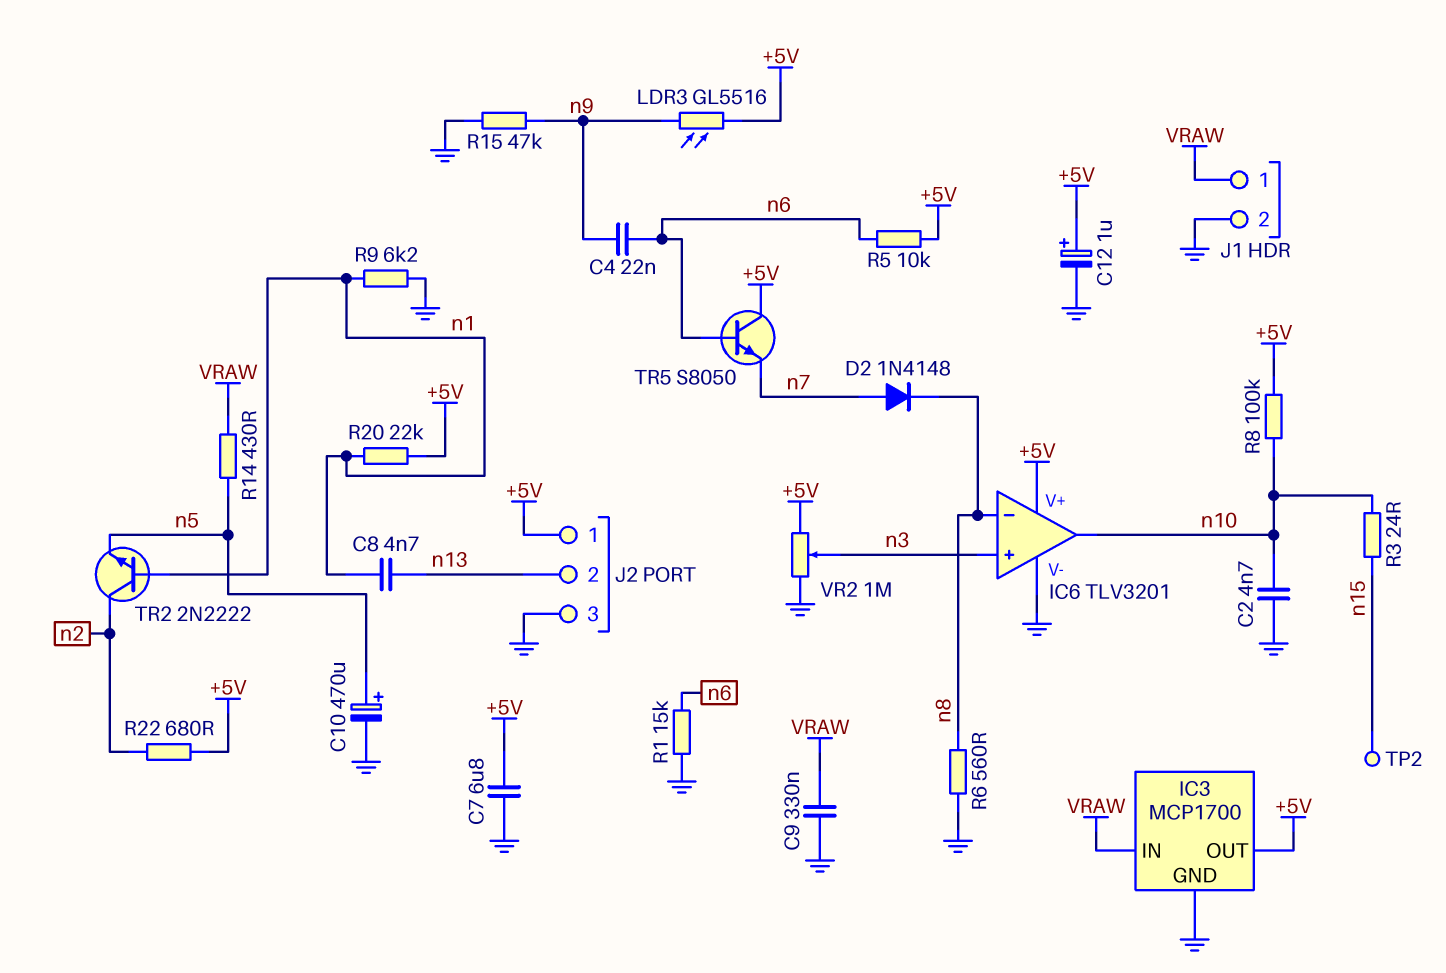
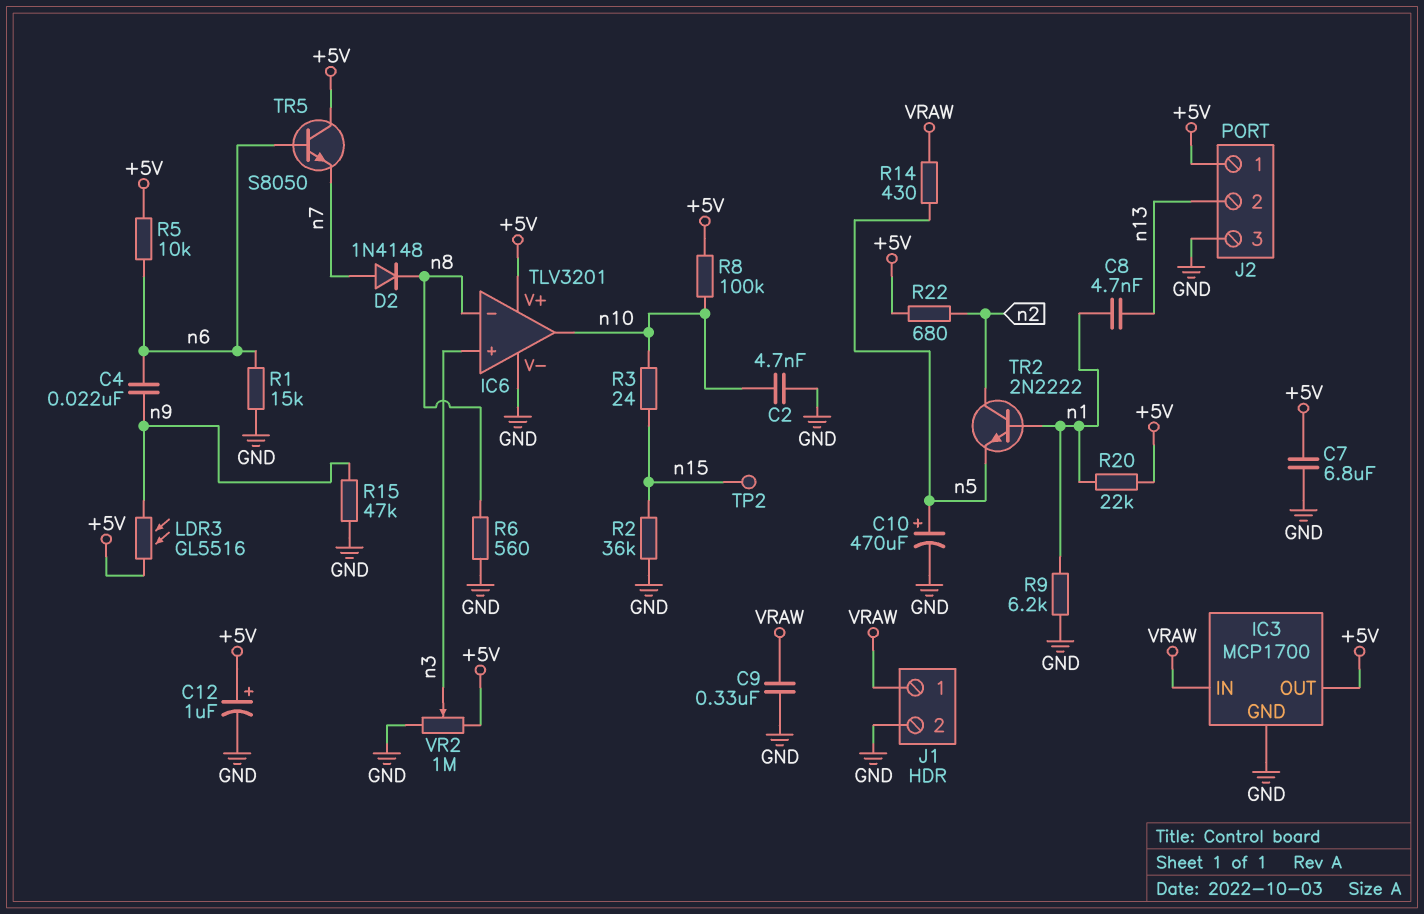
R2: none -> 36k (GND, n15)

